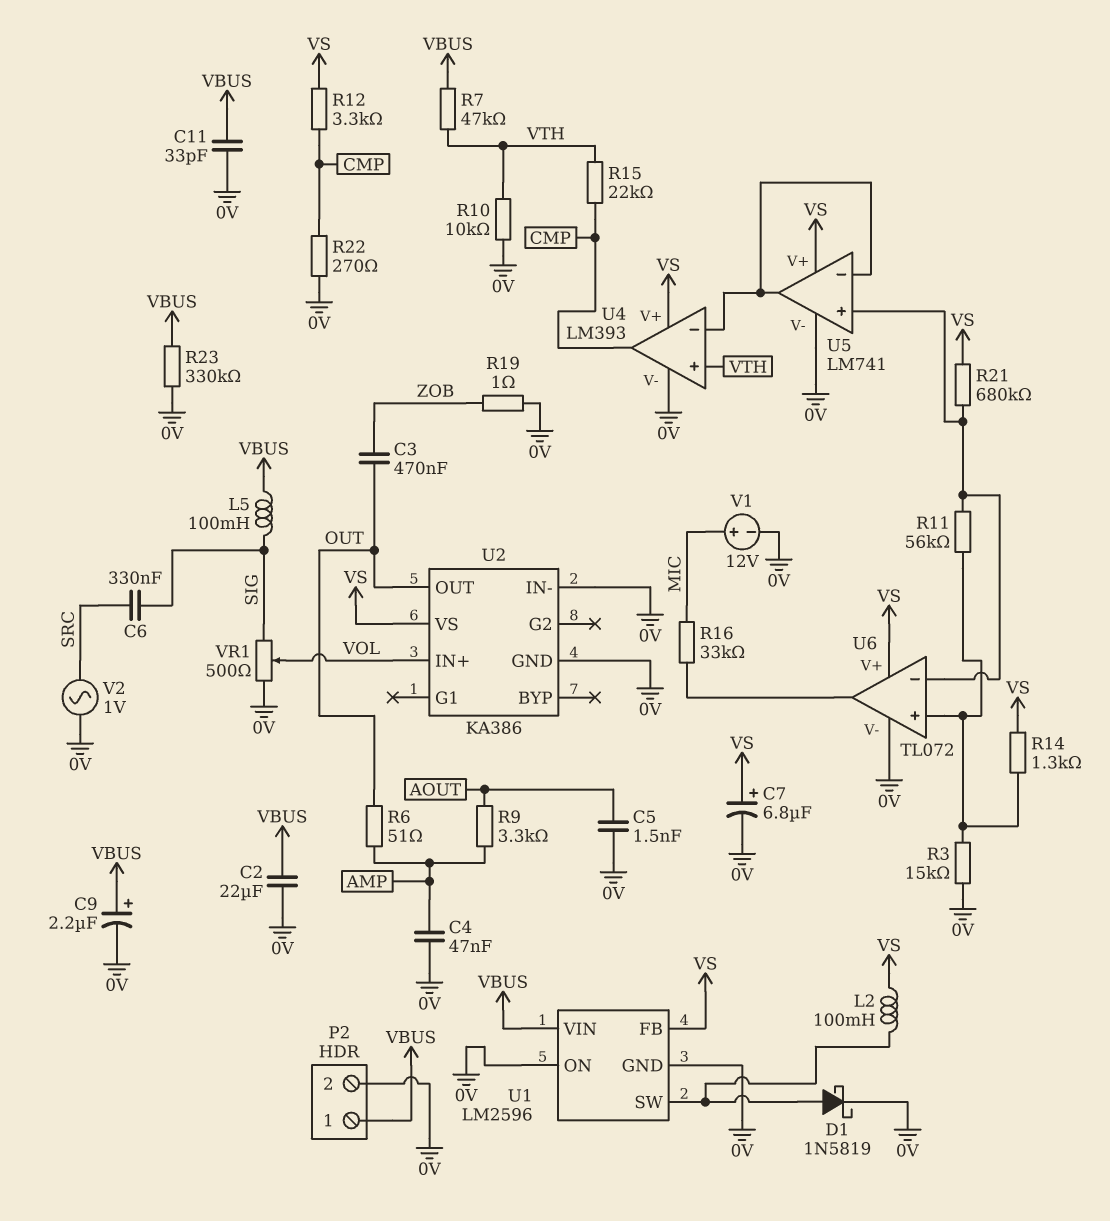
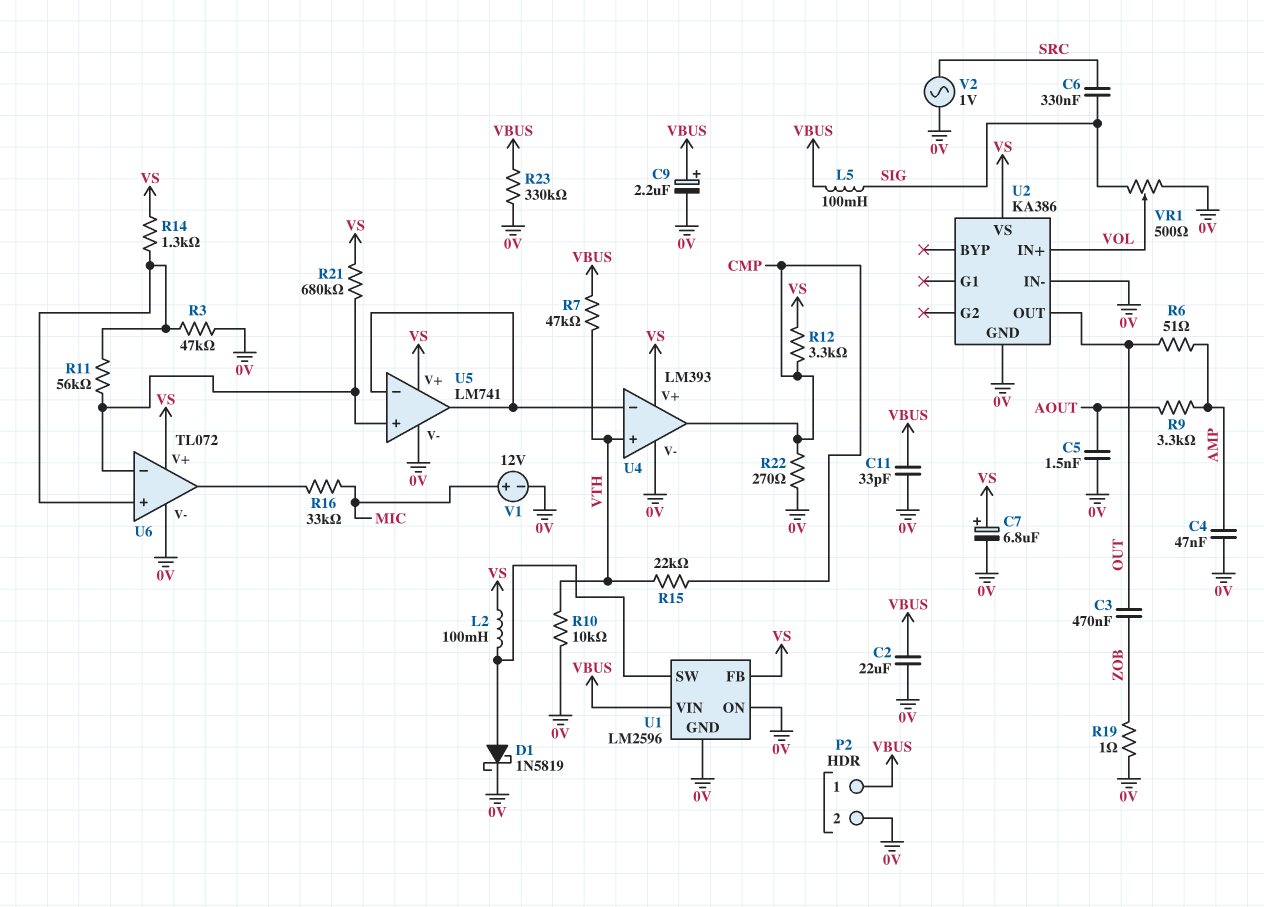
R3: 15k (0V, U6/in+) -> 47k (0V, U6/in+)

